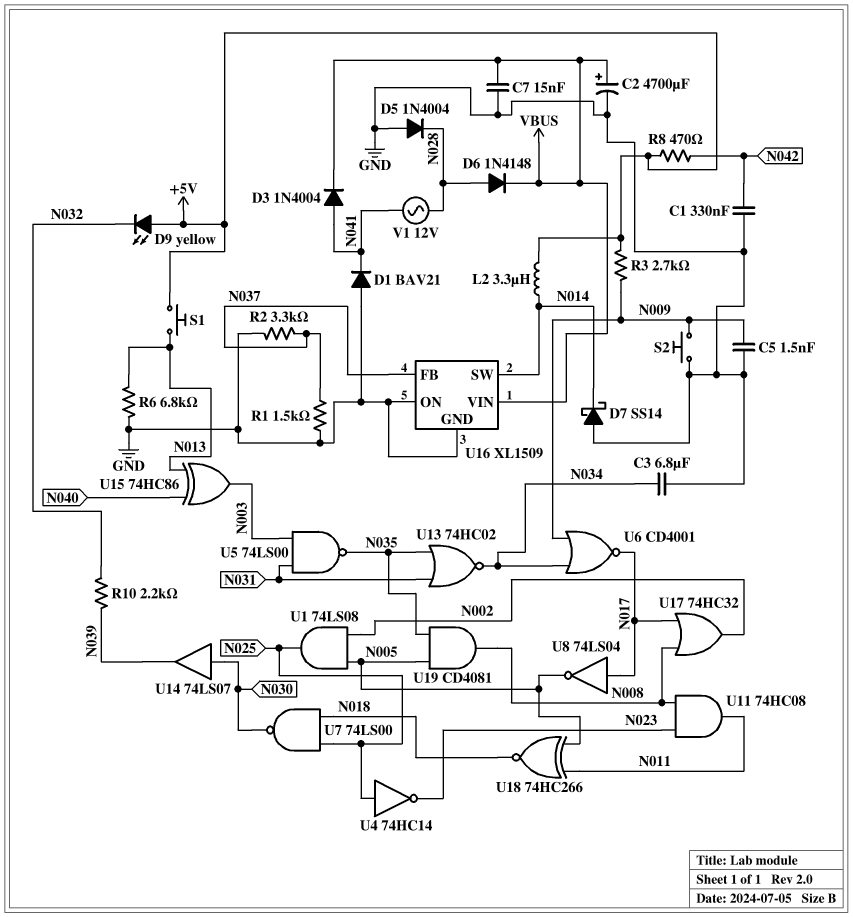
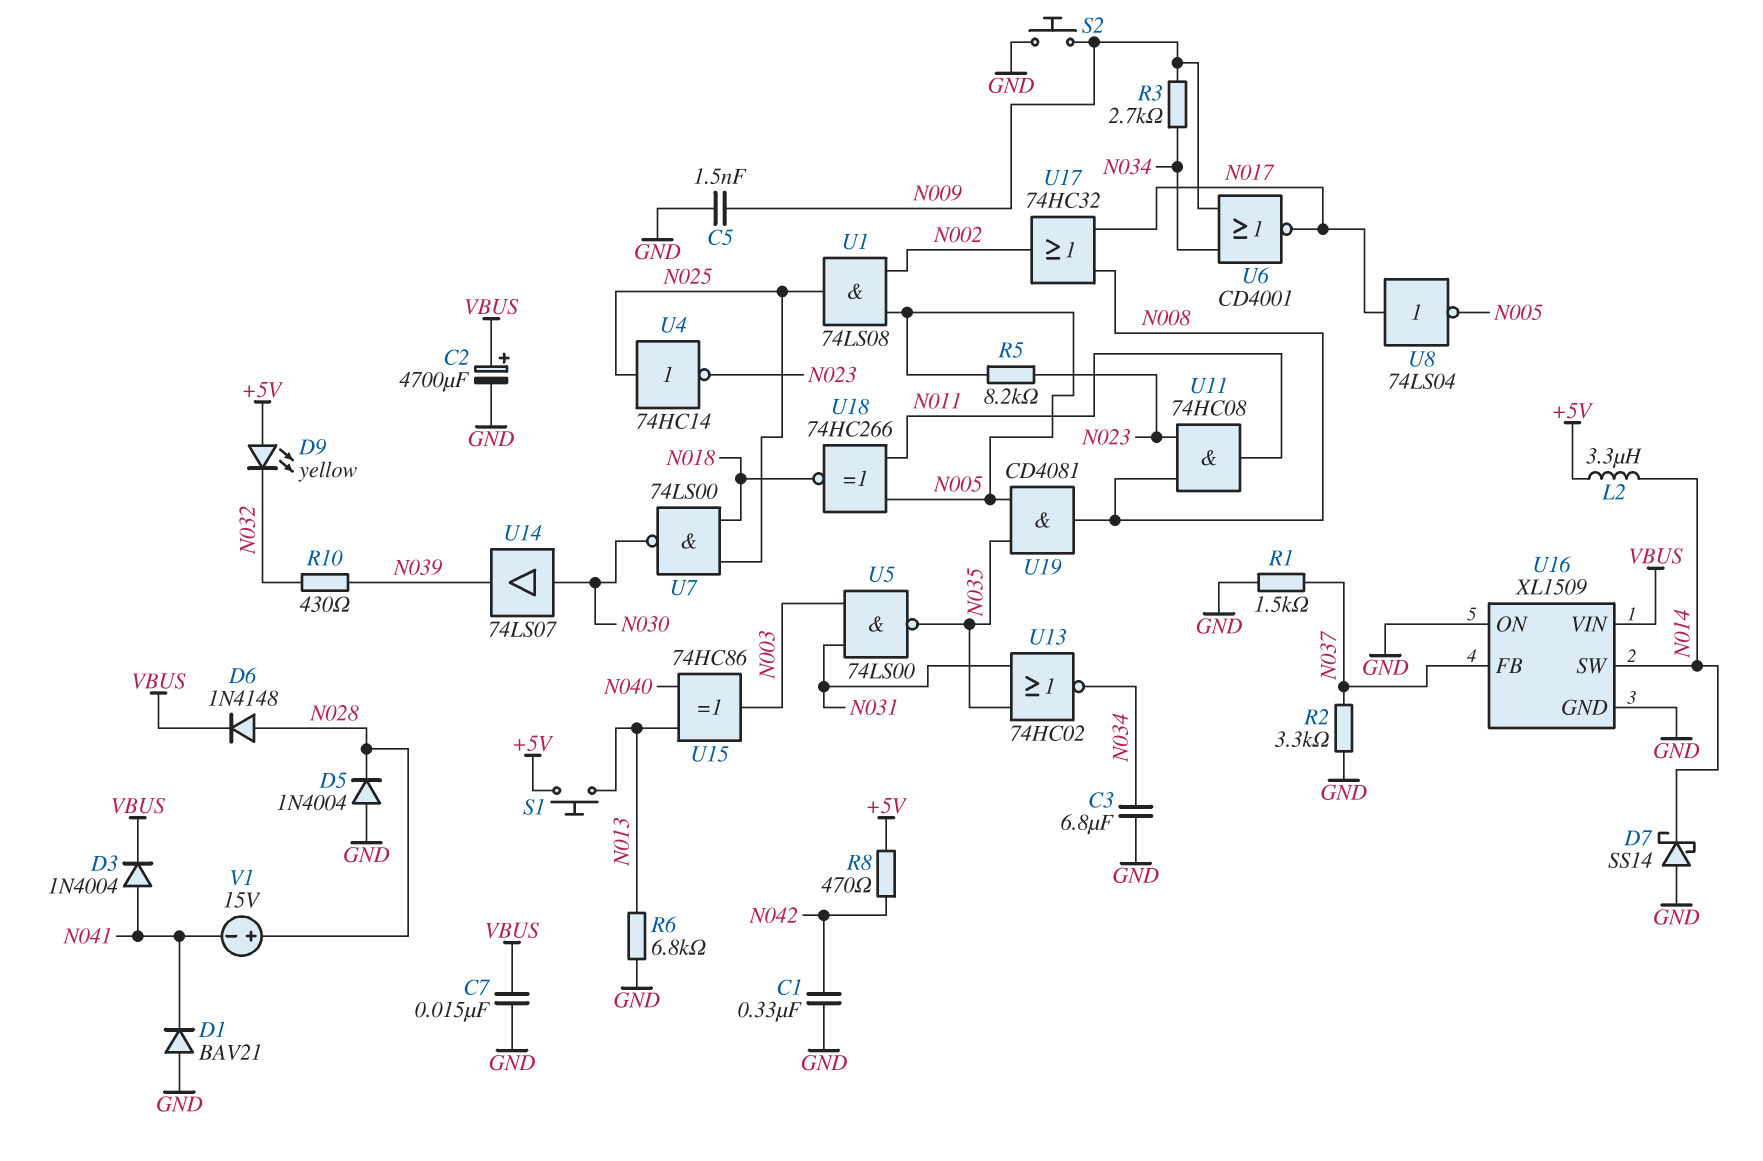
R3: 2.7k (+5V, N009) -> 2.7k (N009, N034)
R5: none -> 8.2k (N005, N023)
R10: 2.2k (N032, N039) -> 430 (N032, N039)
V1: AC 12V (N028, N041) -> 15V (plus N028, minus N041)

